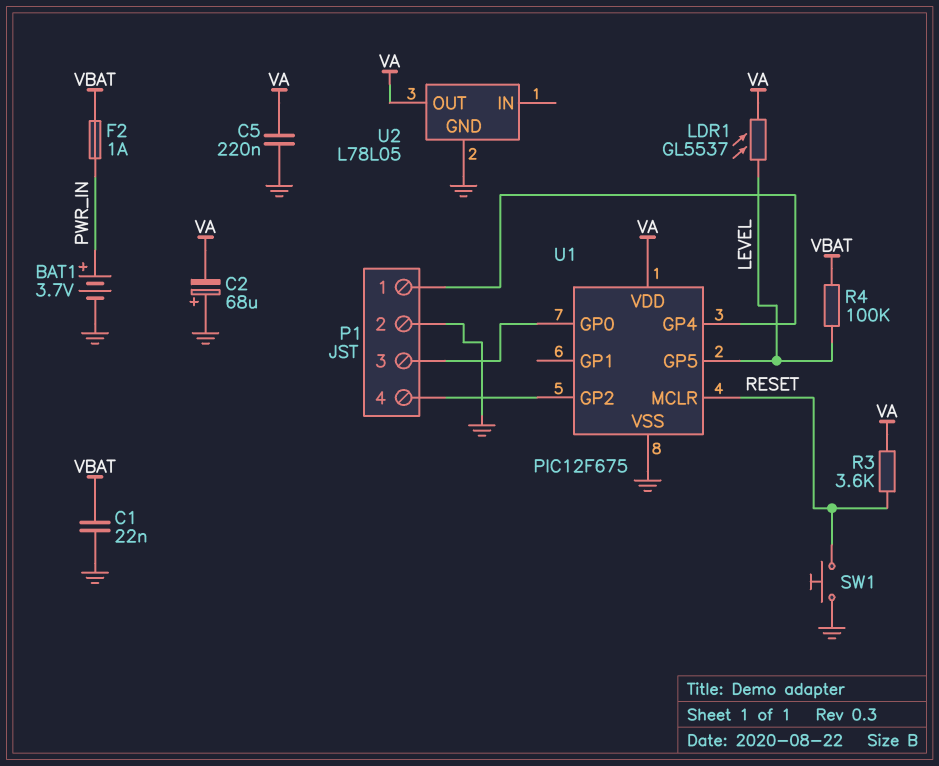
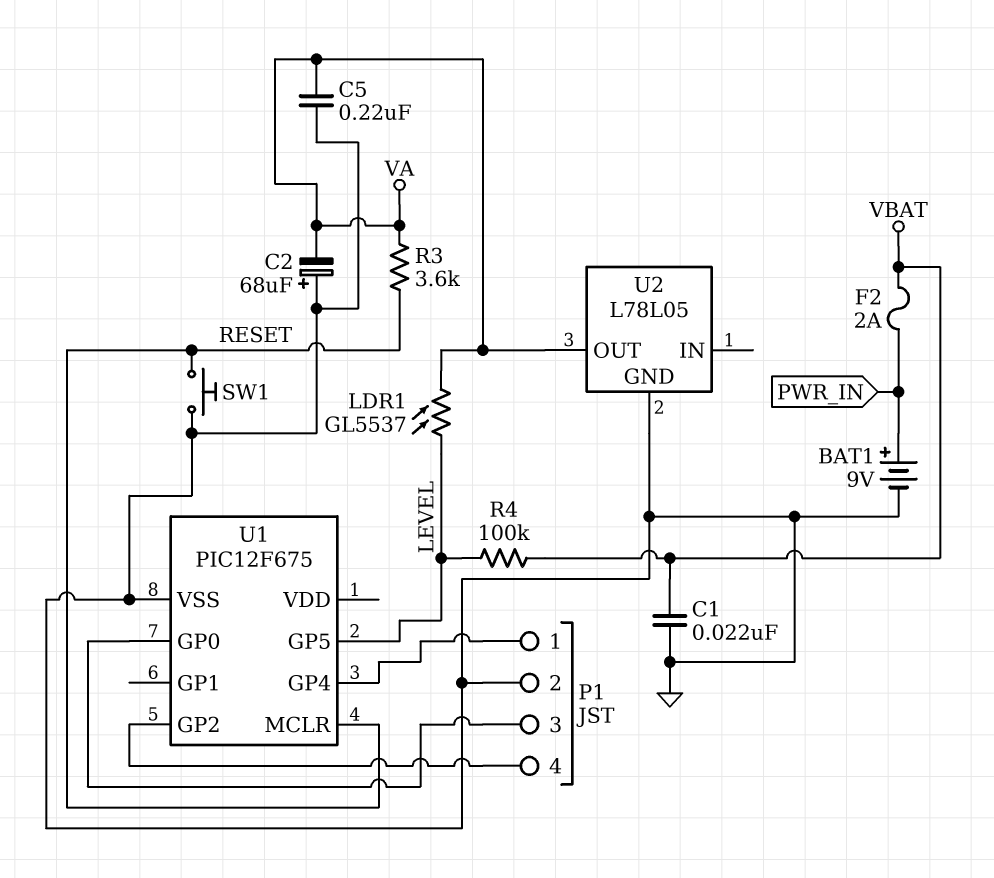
BAT1: 3.7V (plus PWR_IN, minus GND) -> 9V (plus PWR_IN, minus GND)
F2: 1A (PWR_IN, VBAT) -> 2A (PWR_IN, VBAT)
U1 pin VDD: VA -> none

